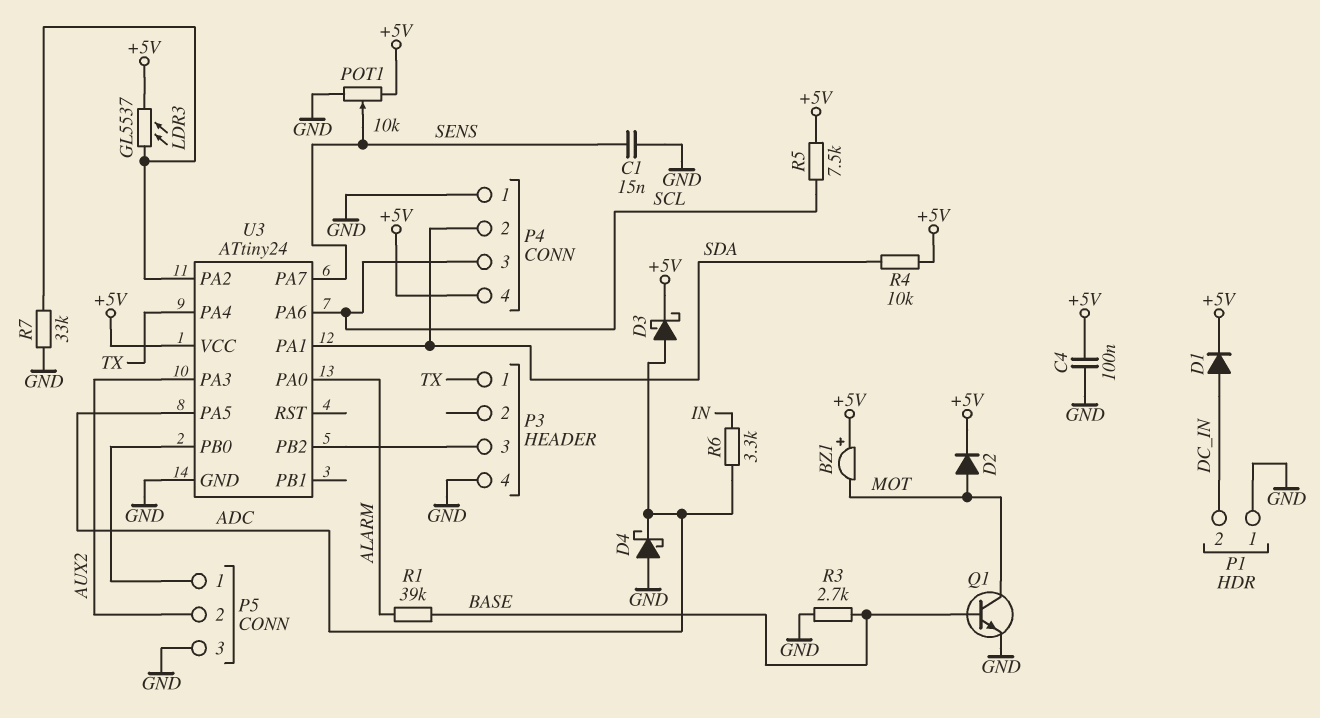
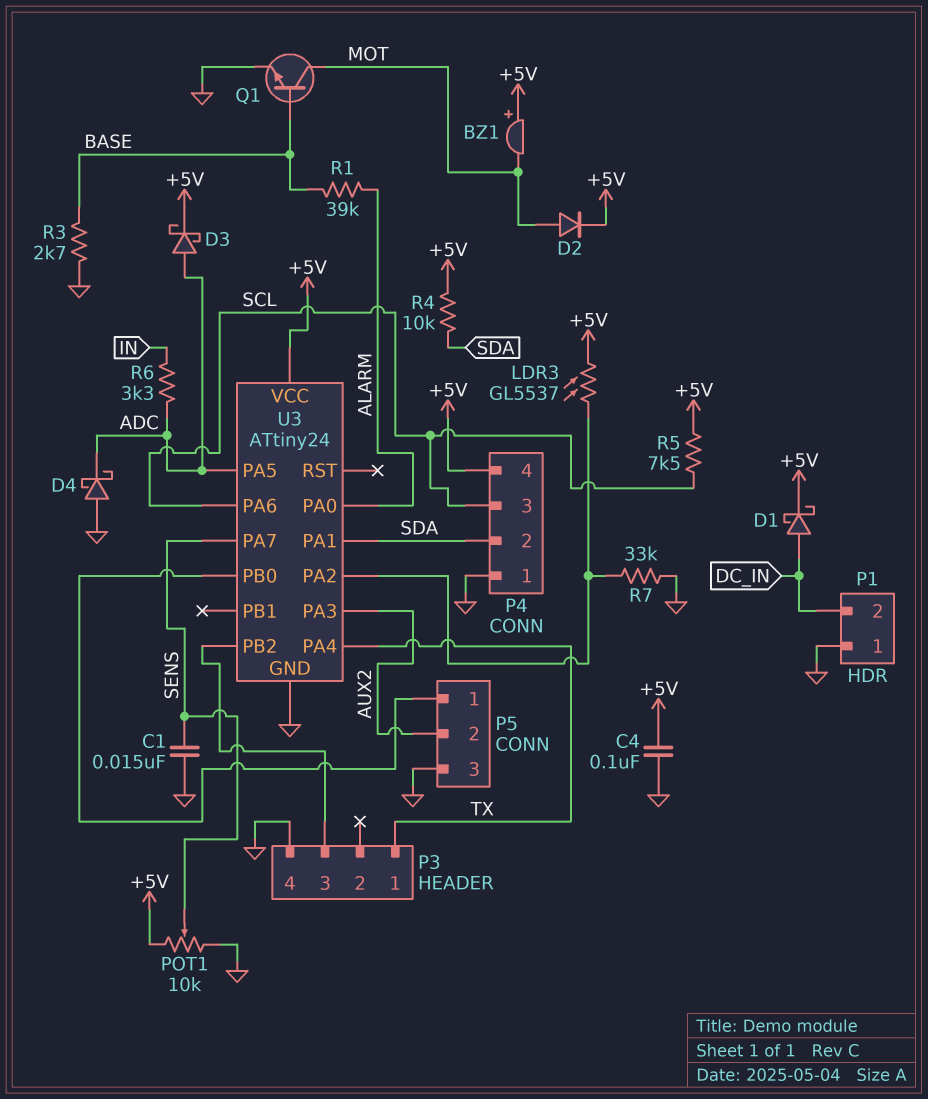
D1: diode (A DC_IN, K +5V) -> schottky (A DC_IN, K +5V)

